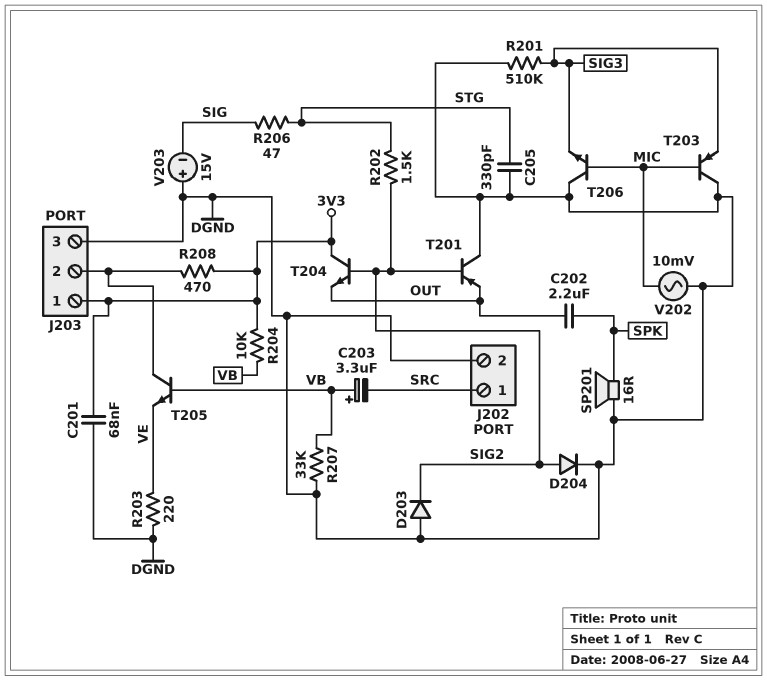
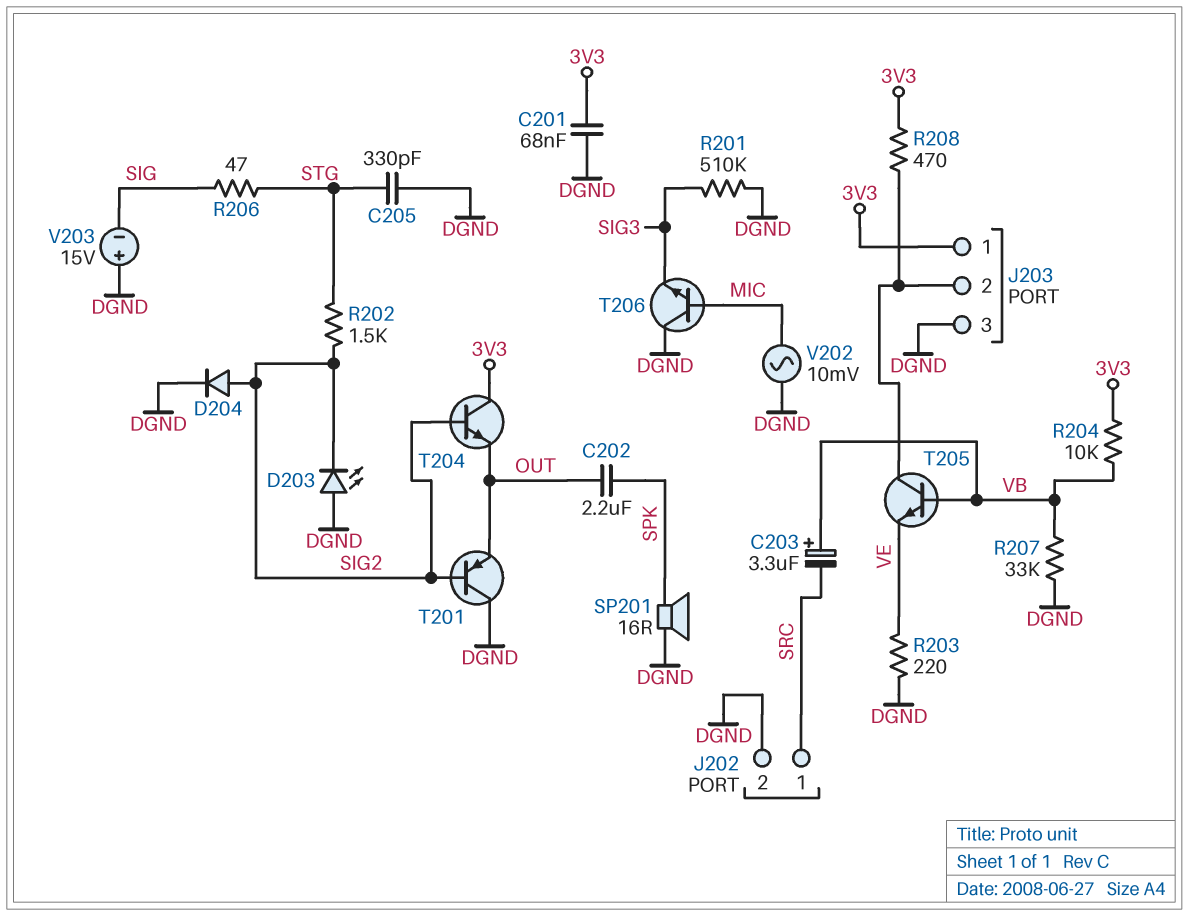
D203: diode (A DGND, K SIG2) -> LED (A DGND, K SIG2)
T203: PNP (B MIC, C DGND, E SIG3) -> none

